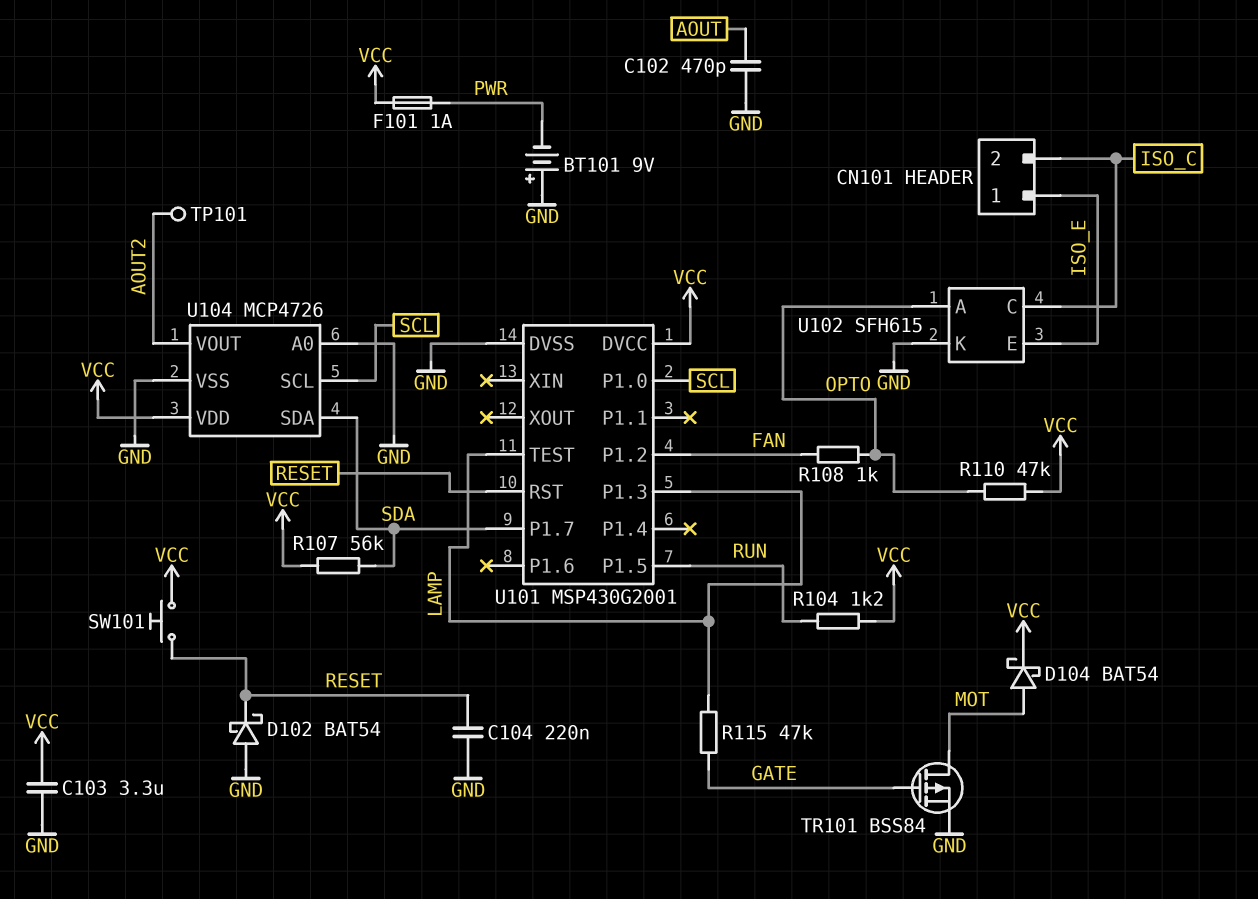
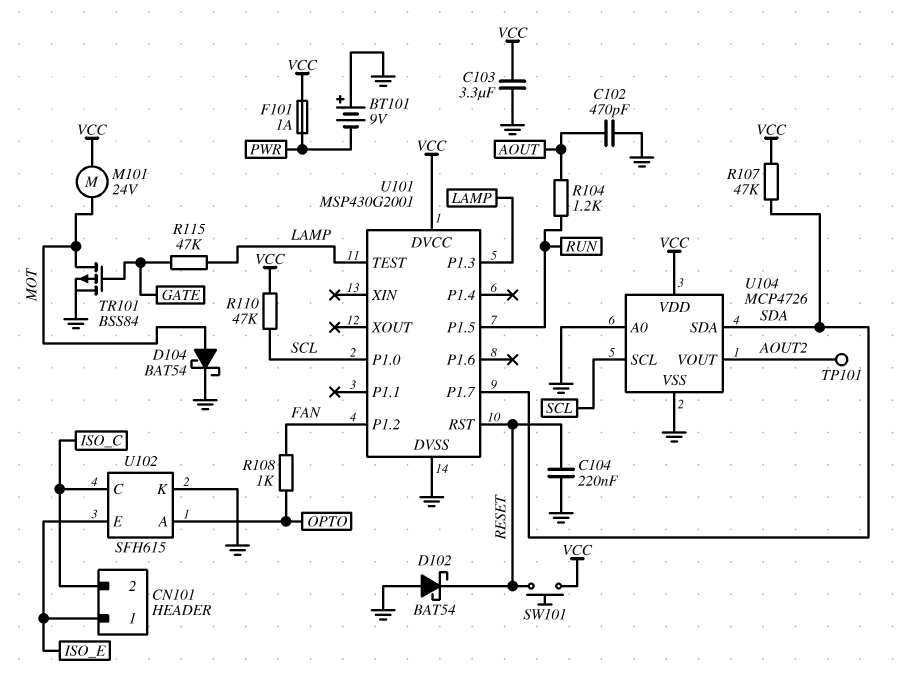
D104: schottky BAT54 (A MOT, K VCC) -> schottky BAT54 (A MOT, K GND)
M101: none -> motor 24V (MOT, VCC)
R104: 1.2k (RUN, VCC) -> 1.2k (AOUT, RUN)
R107: 56k (SDA, VCC) -> 47k (SDA, VCC)
R110: 47k (OPTO, VCC) -> 47k (SCL, VCC)

